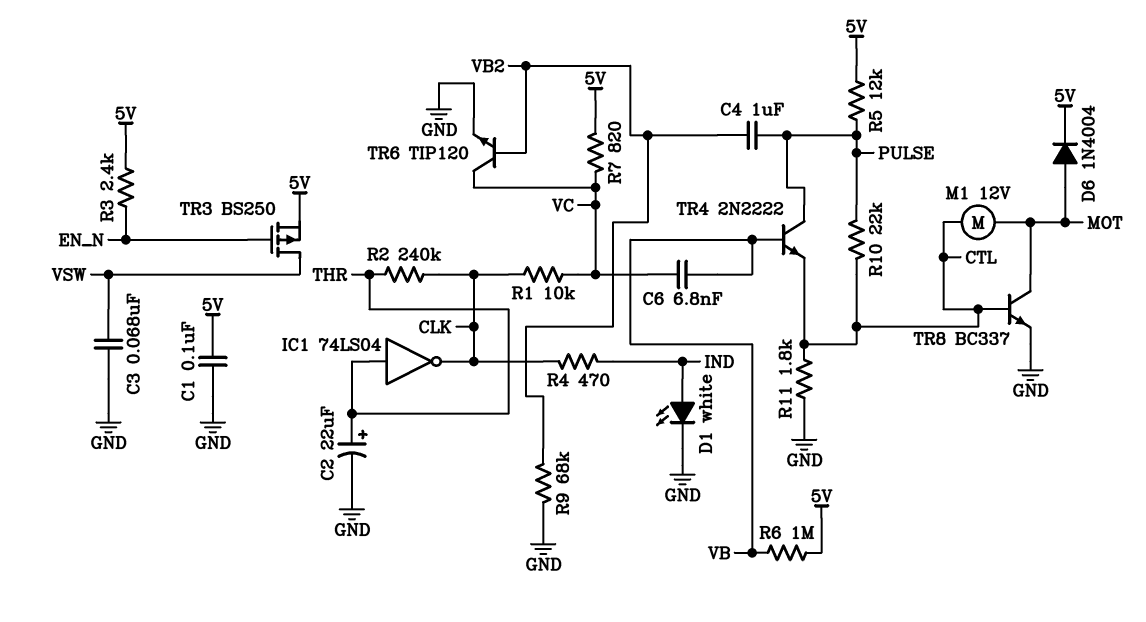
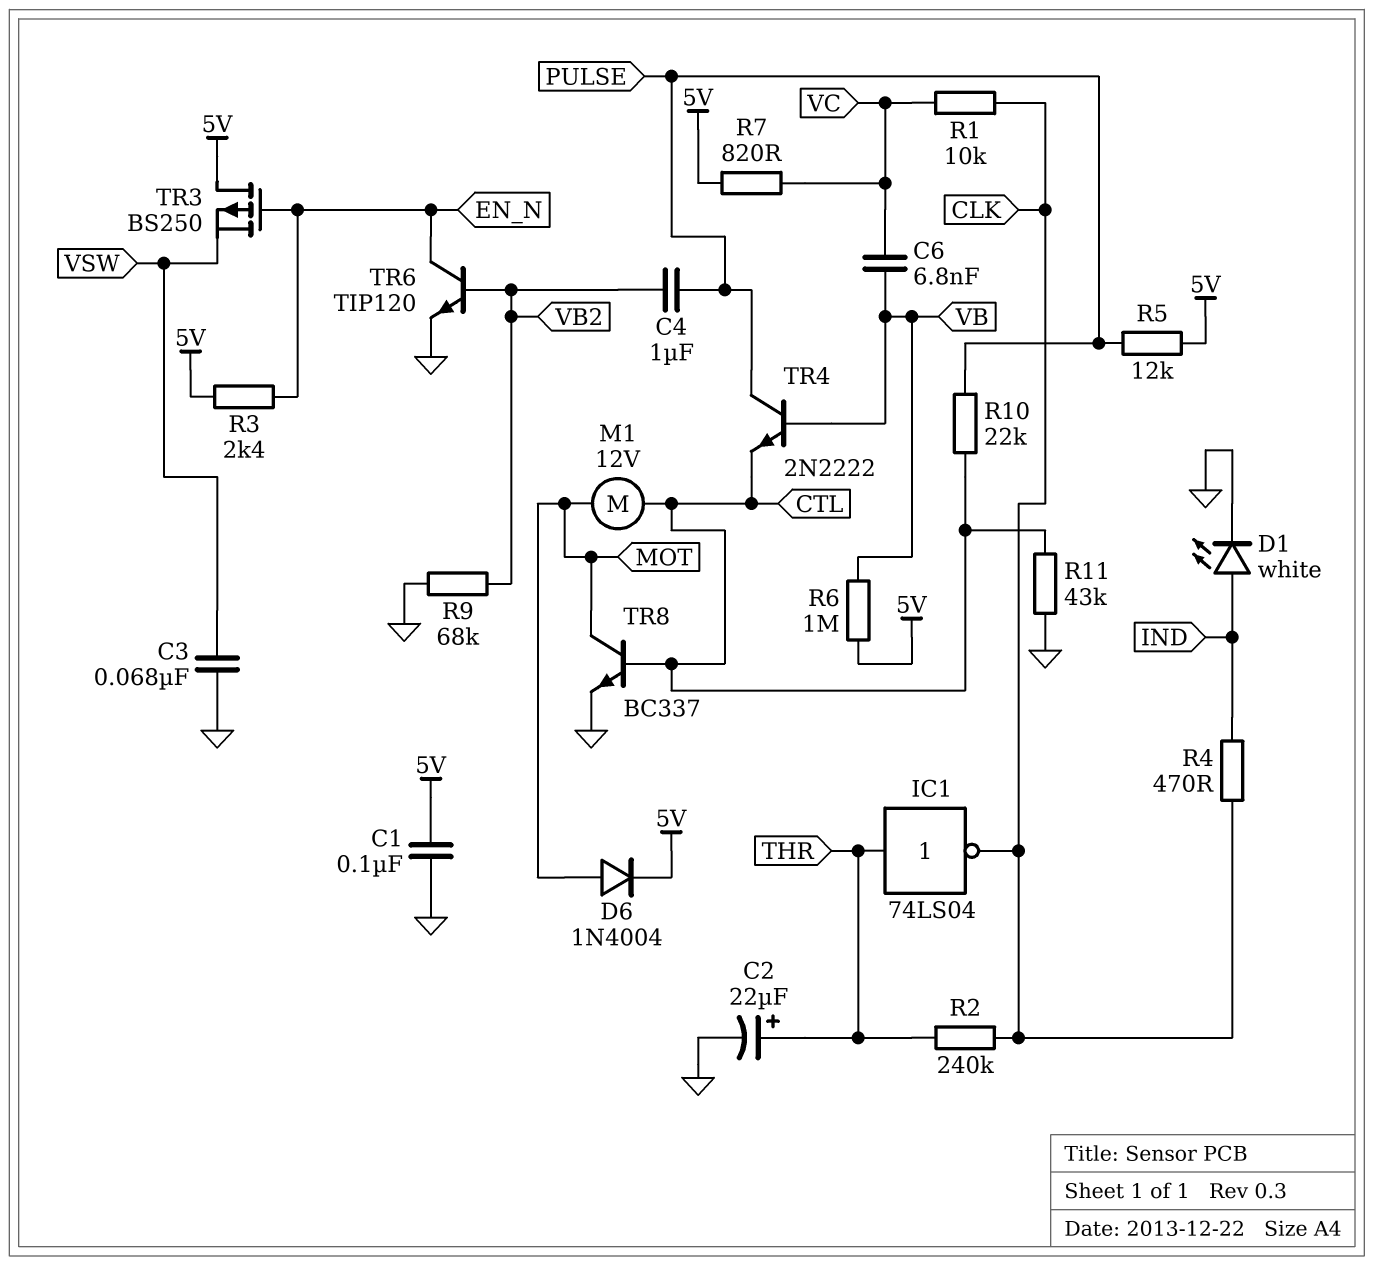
R11: 1.8k (CTL, GND) -> 43k (CTL, GND)
TR3: PMOS BS250 (G EN_N, D VSW, S 5V) -> PMOS BS250 (G EN_N, D 5V, S VSW)
TR6: NPN TIP120 (B VB2, C VC, E GND) -> NPN TIP120 (B VB2, C EN_N, E GND)

